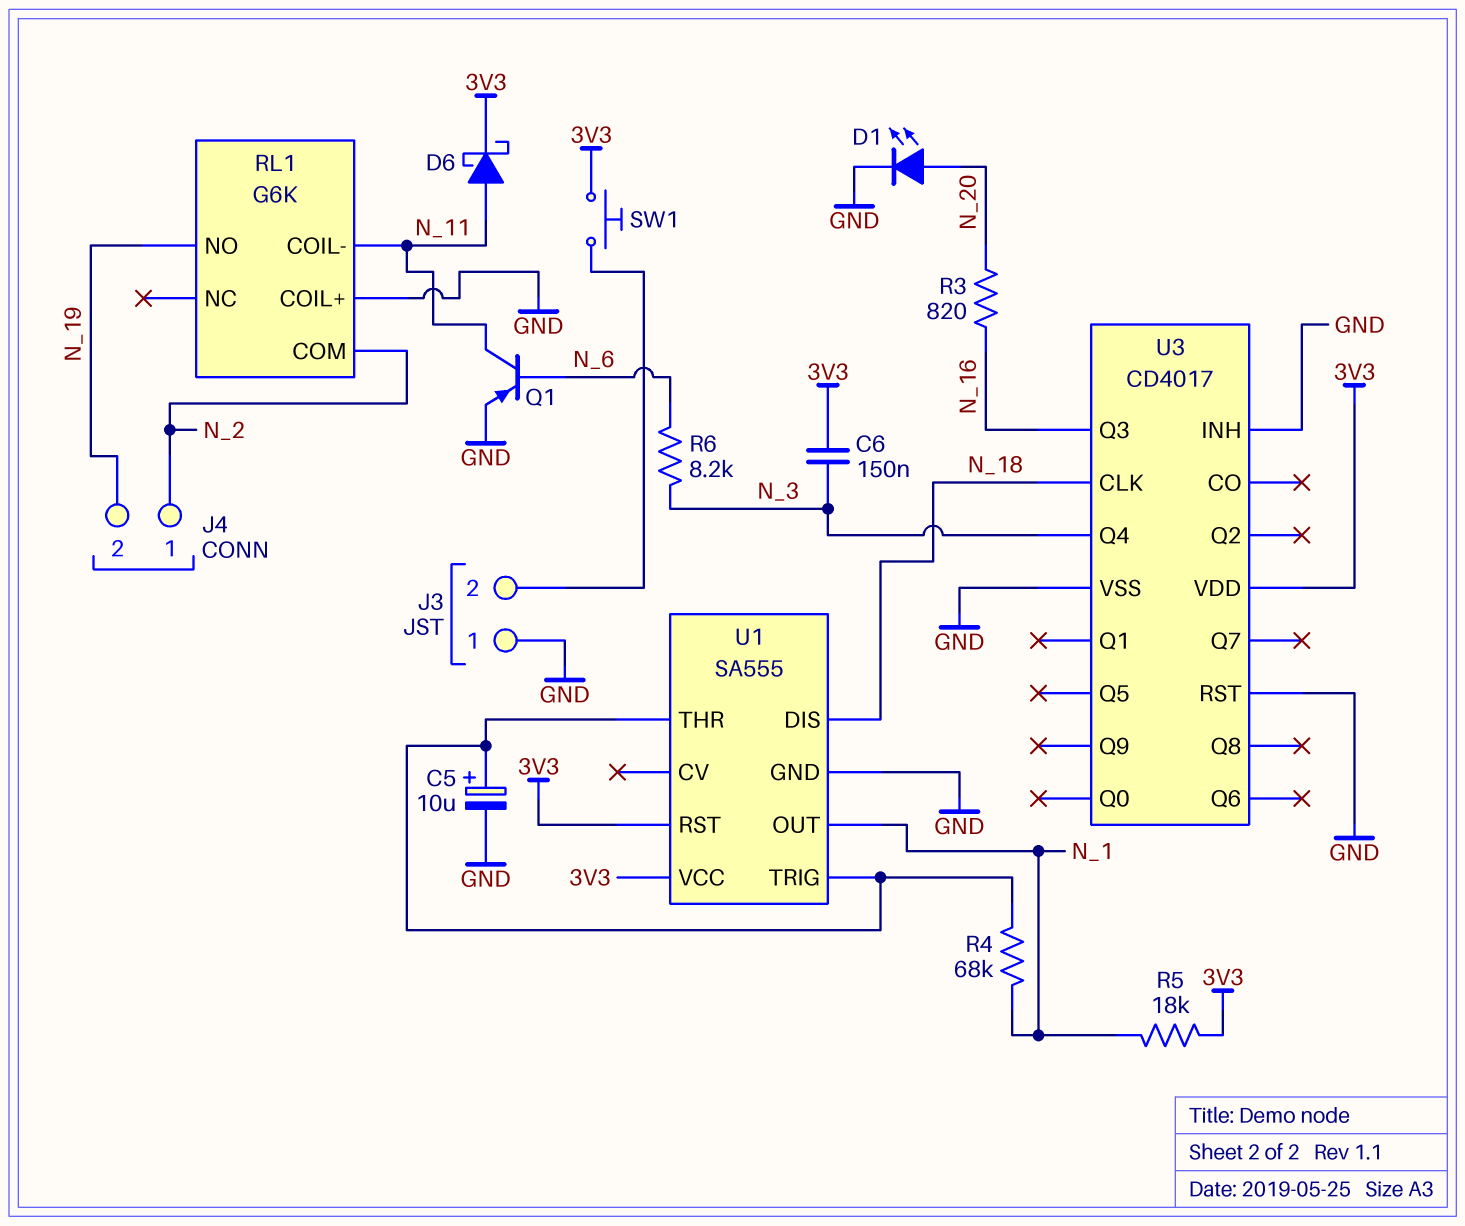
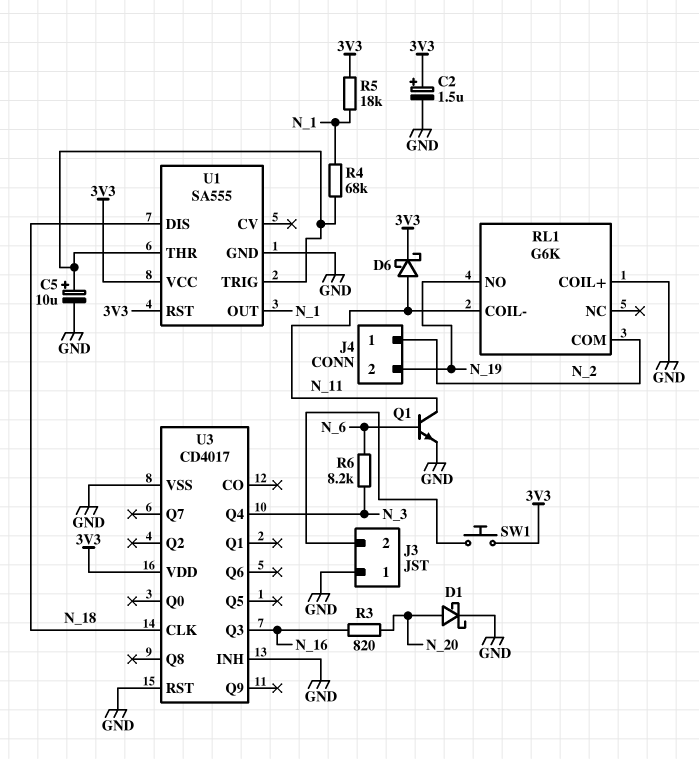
C2: none -> 1.5uF (plus 3V3, minus GND)
C6: 150nF (3V3, N_3) -> none
D1: LED (A N_20, K GND) -> schottky (A N_20, K GND)
Q1: PNP (B N_6, C N_11, E GND) -> NPN (B N_6, C N_11, E GND)

